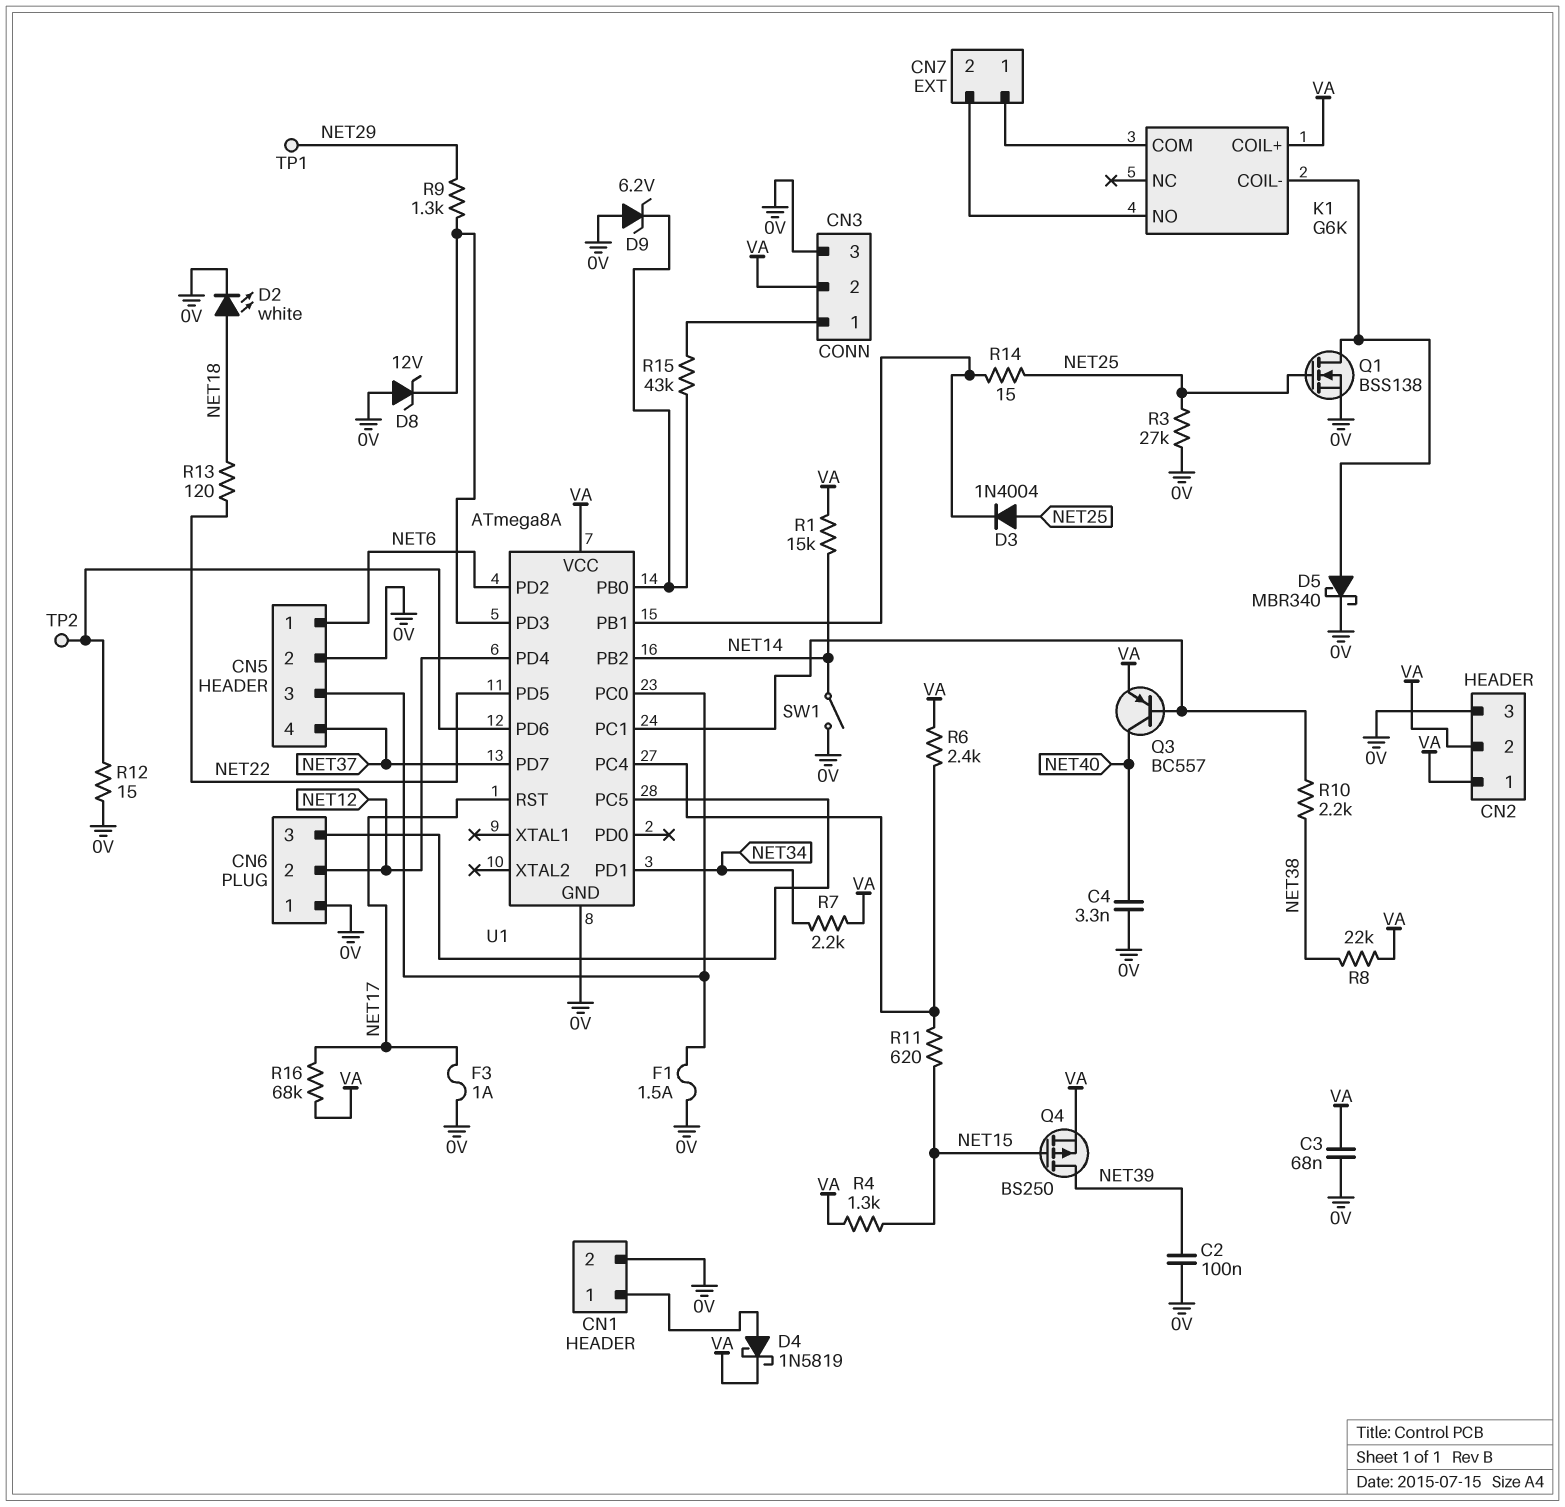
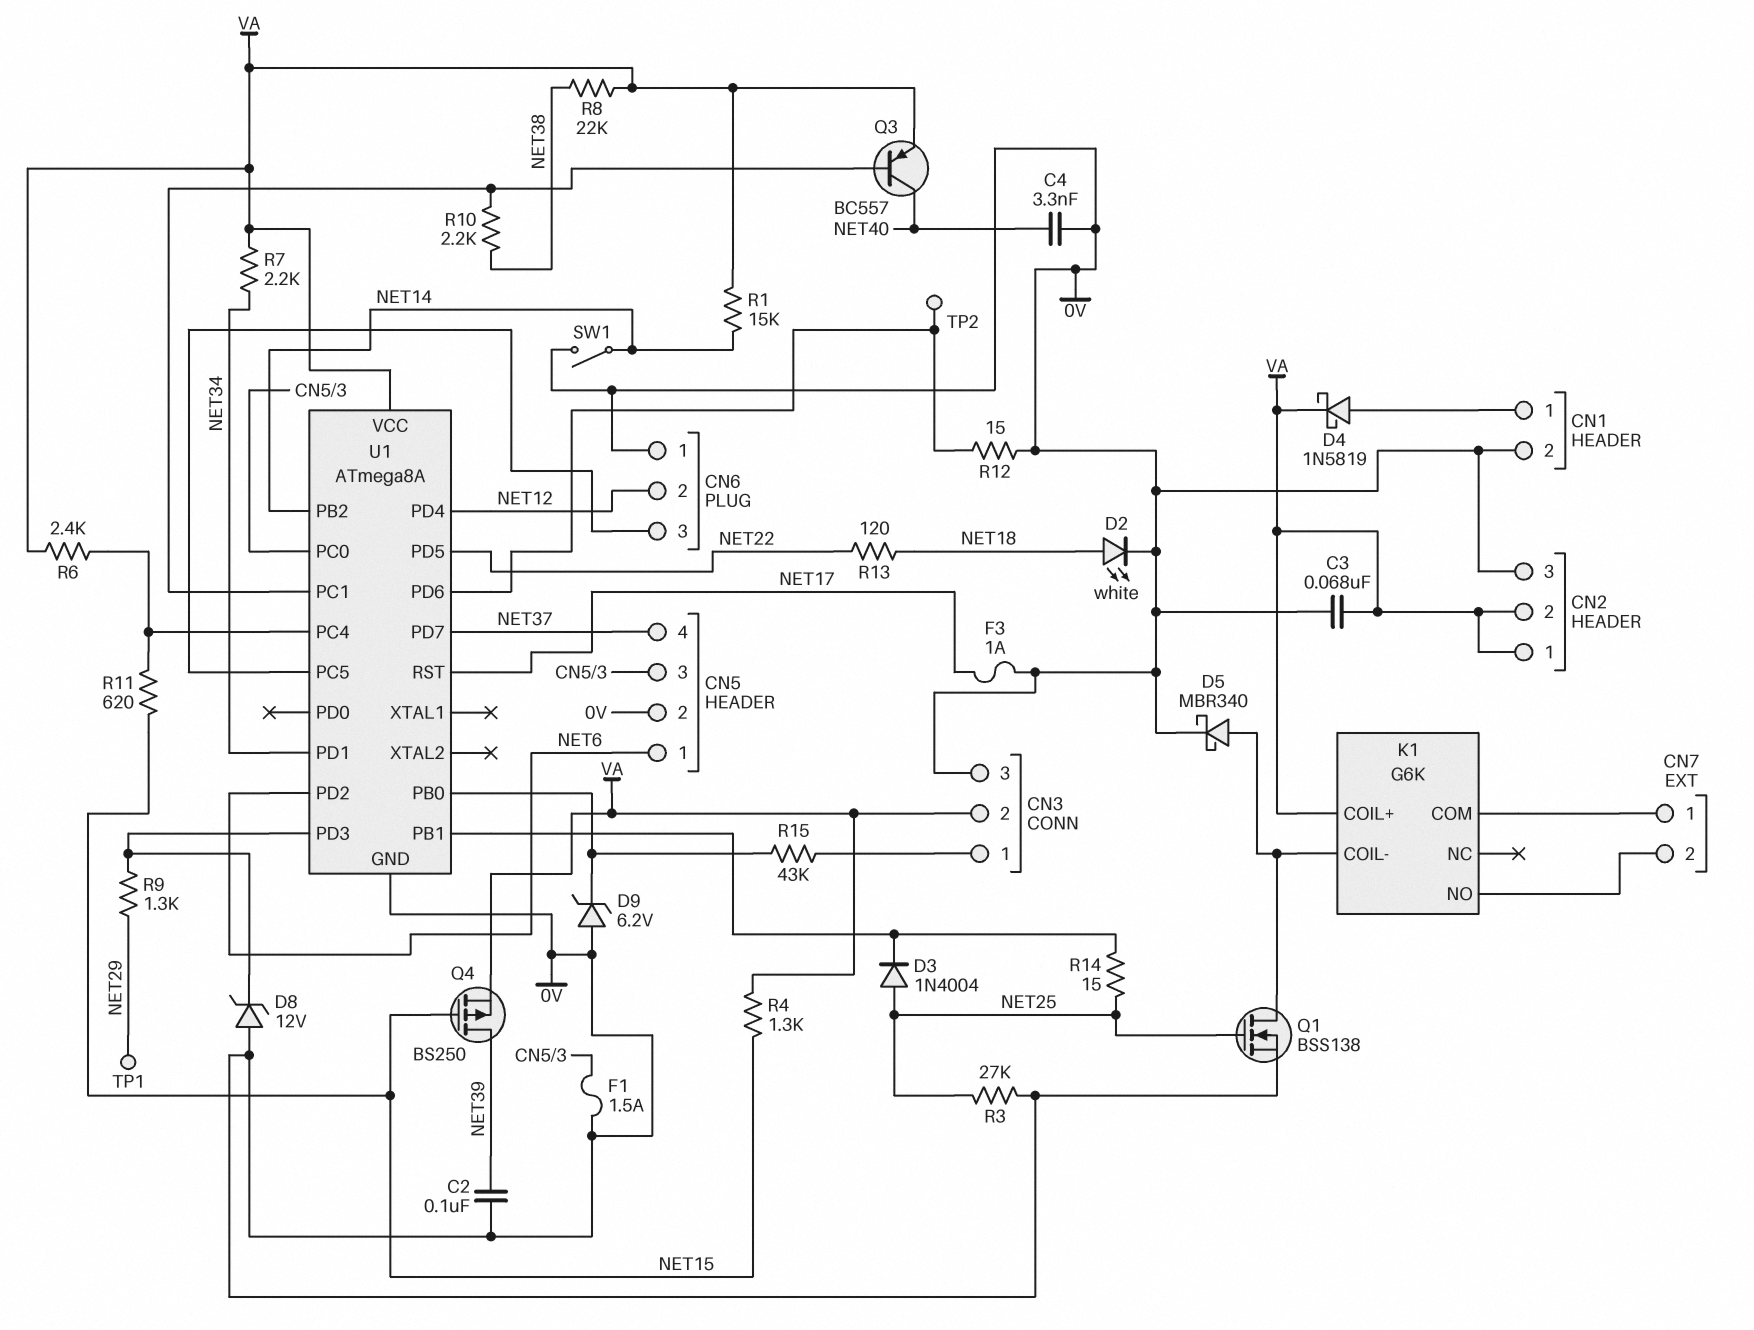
R16: 68k (NET17, VA) -> none

